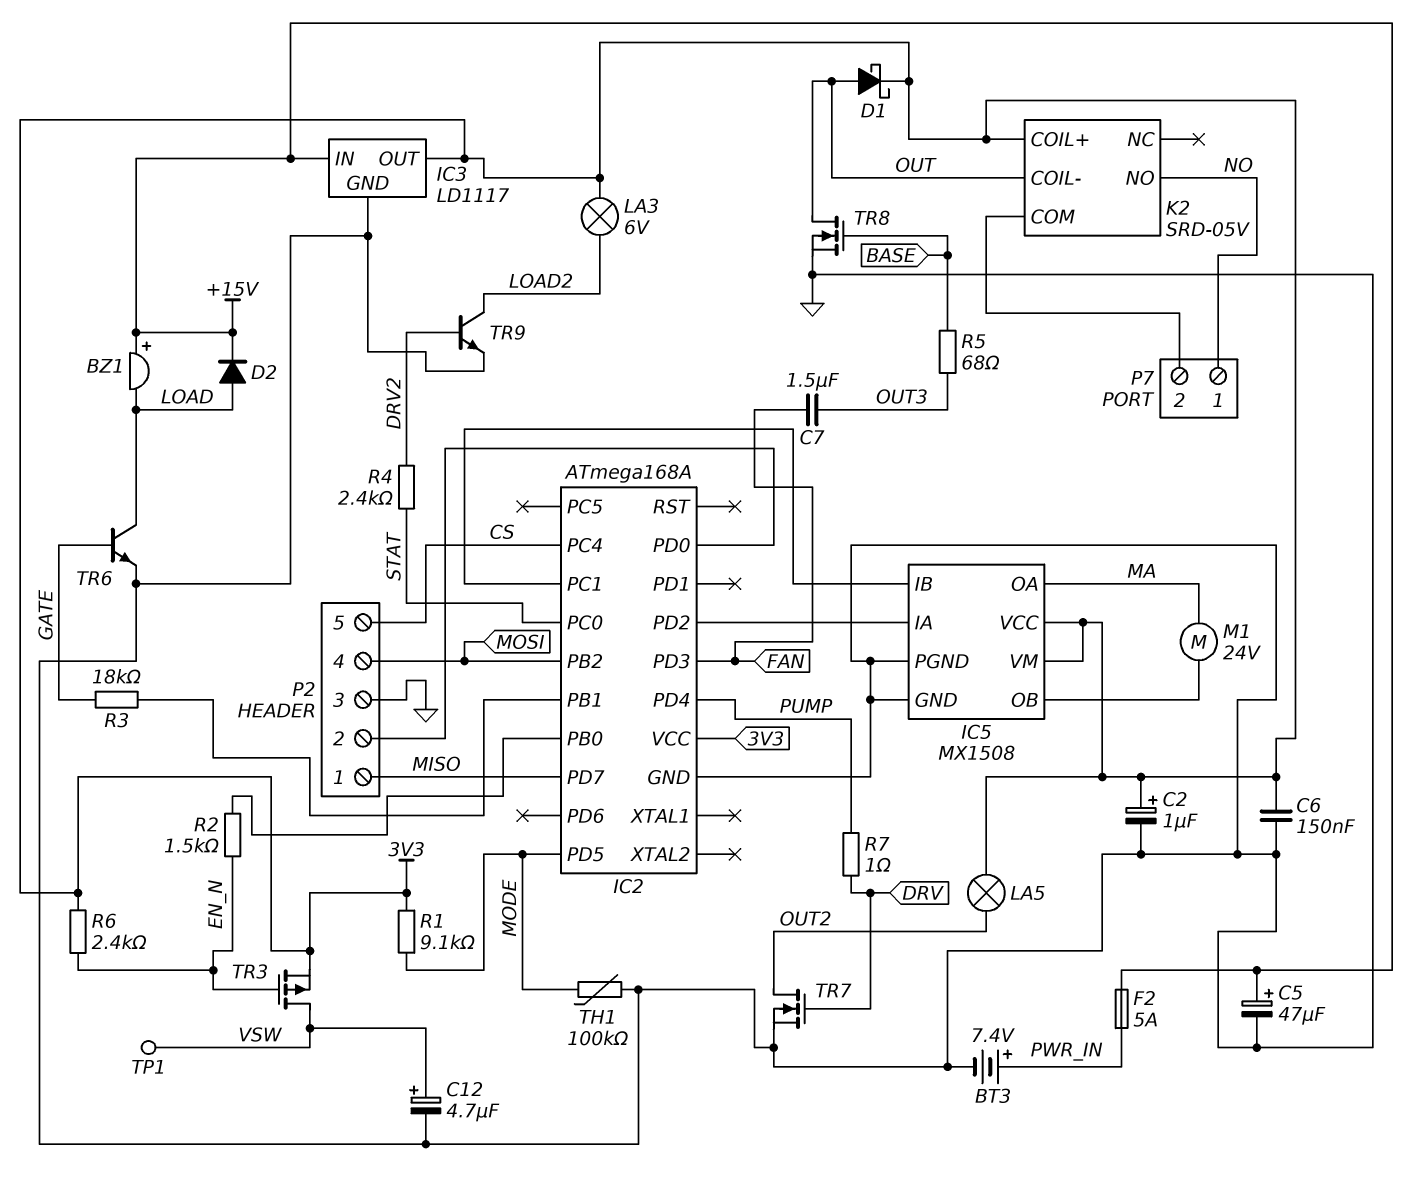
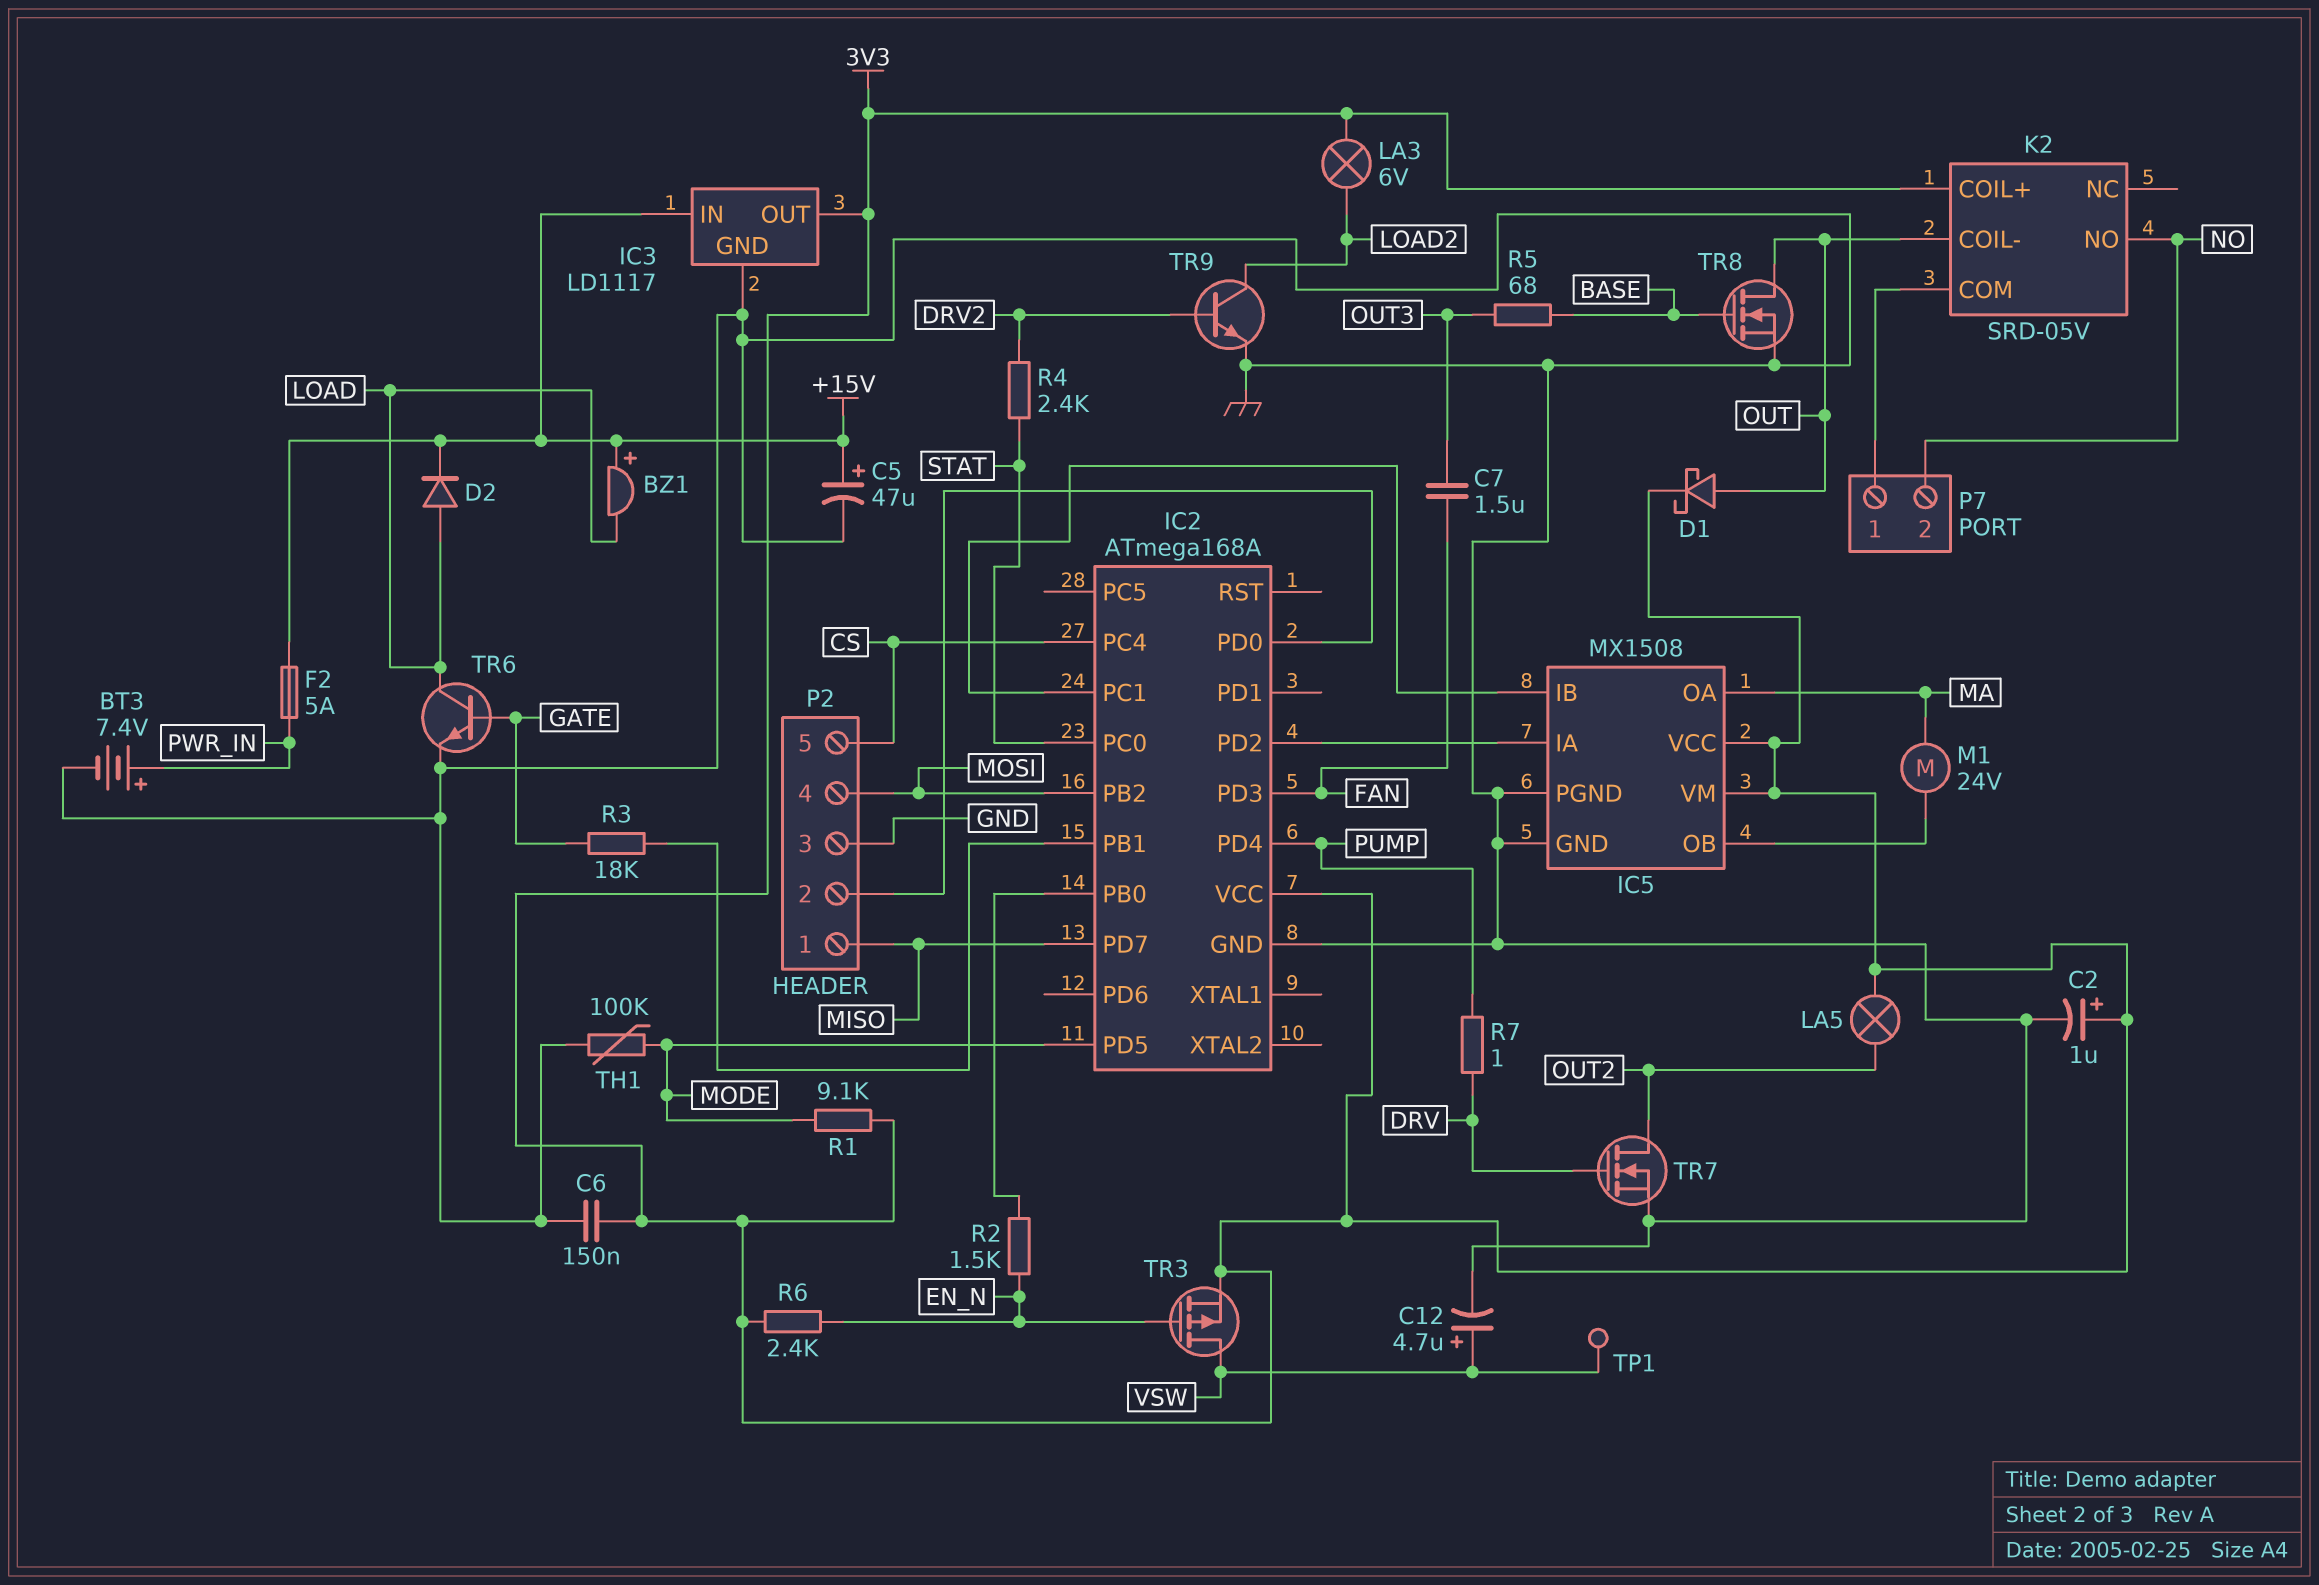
P7 pin 1: NO -> K2/COM
P7 pin 2: K2/COM -> NO

